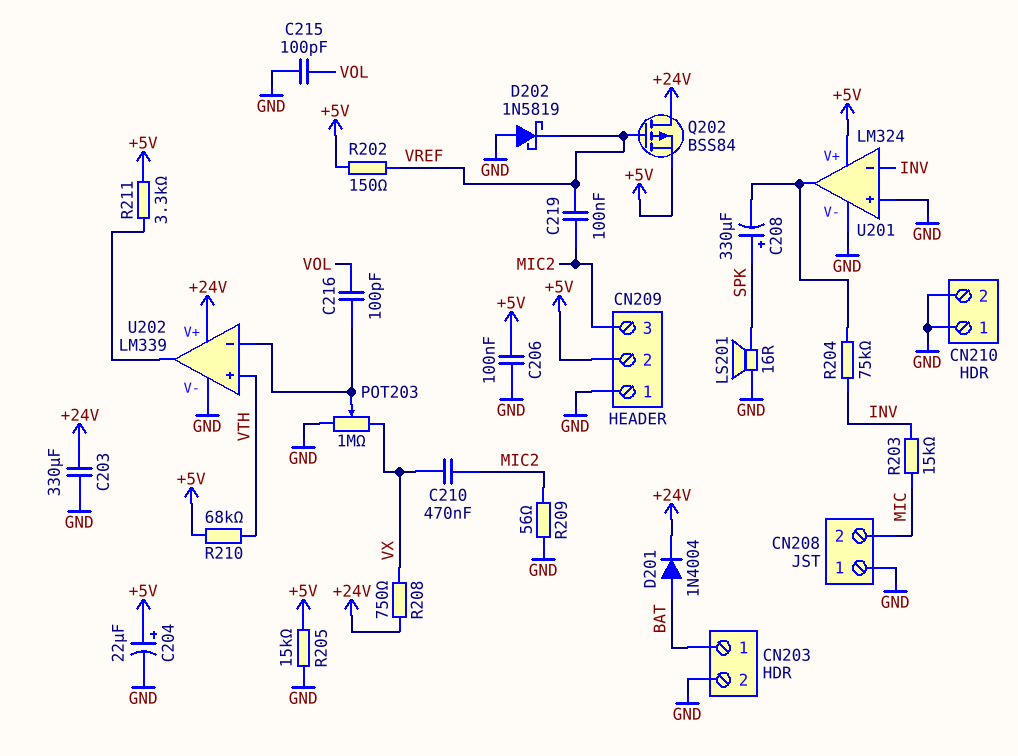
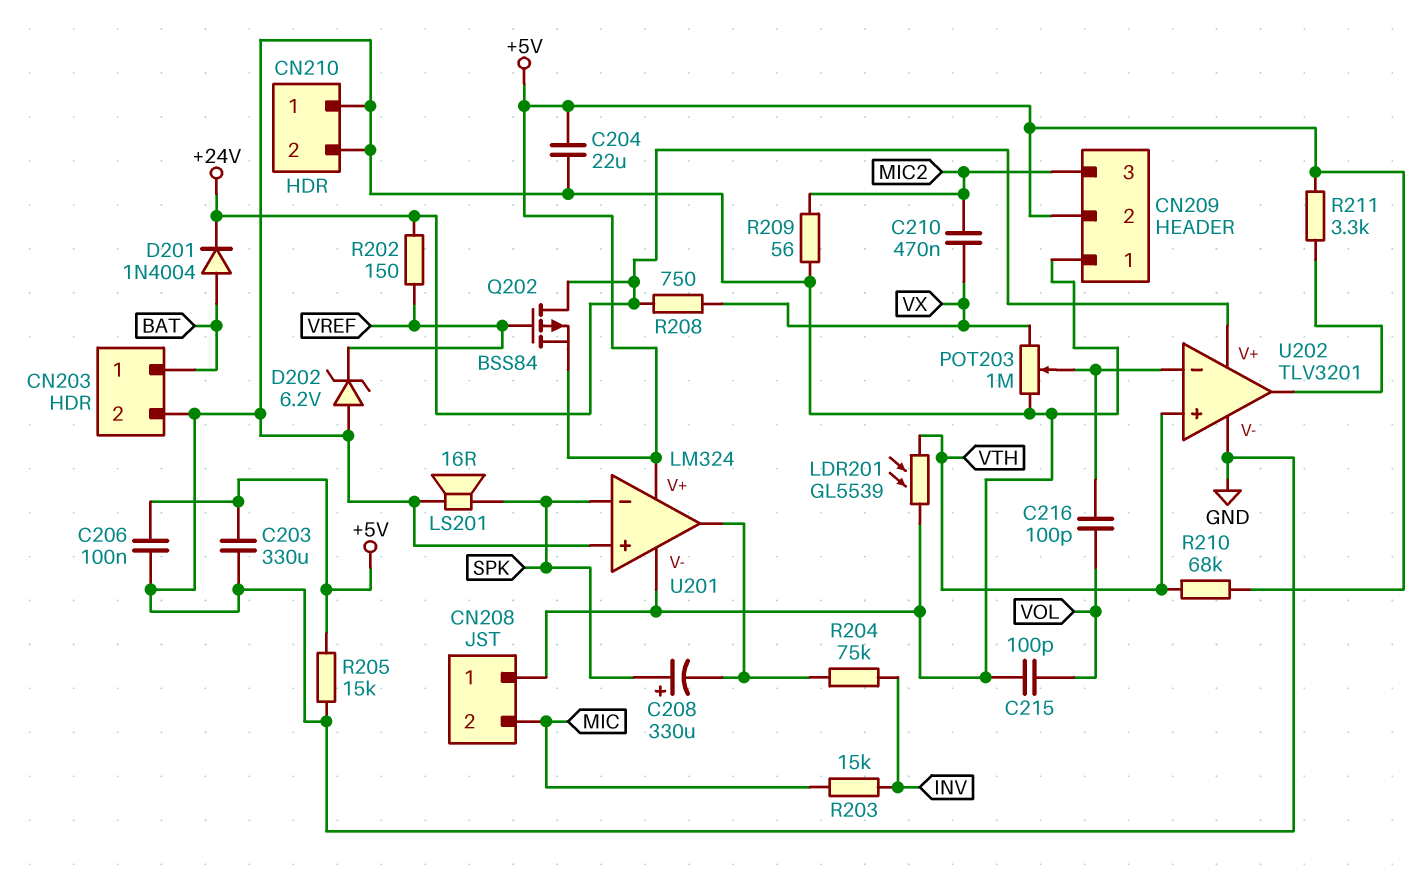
C203: 330uF (+24V, GND) -> 330uF (+5V, GND)
C204: 22uF (plus +5V, minus GND) -> 22uF (+5V, GND)
C219: 100nF (MIC2, VREF) -> none
D202: schottky 1N5819 (A GND, K VREF) -> zener 6.2V (A GND, K VREF)
LDR201: none -> GL5539 (GND, VTH)
R202: 150 (+5V, VREF) -> 150 (+24V, VREF)
U201 pin in-: INV -> SPK
U202: LM339 -> TLV3201

